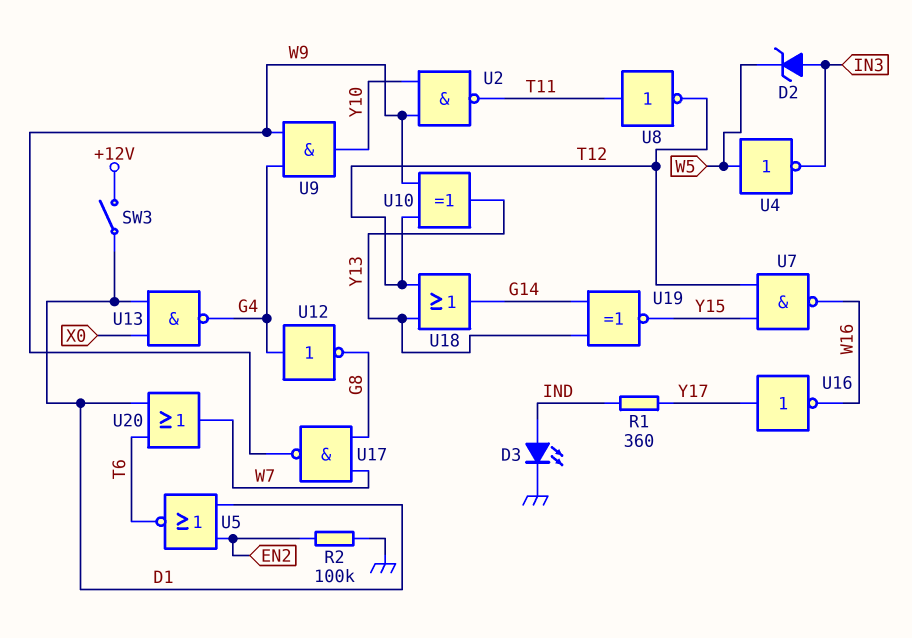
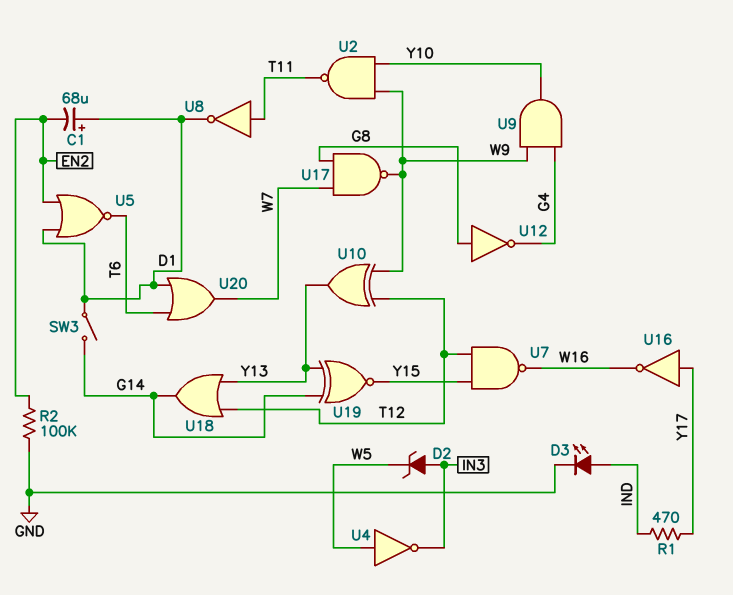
C1: none -> 68uF (plus D1, minus EN2)
R1: 360 (IND, Y17) -> 470 (IND, Y17)
SW3: switch (+12V, D1) -> switch (D1, G14)
U8: NOT (in T11, out T12) -> NOT (in T11, out D1)
U12: NOT (in G4, out G8) -> NOT (in G8, out G4)
U13: NAND (in D1, in X0, out G4) -> none

